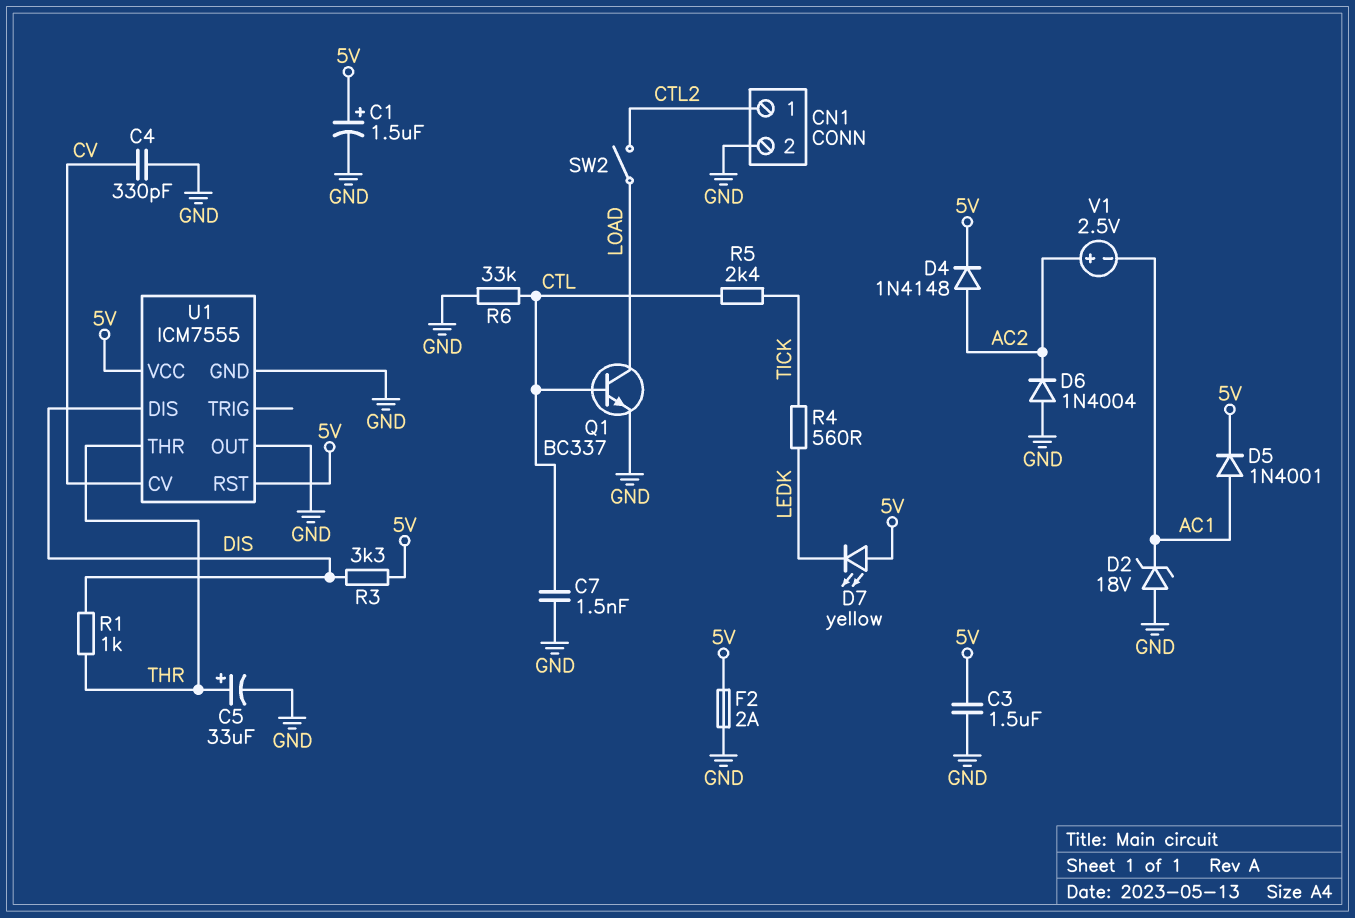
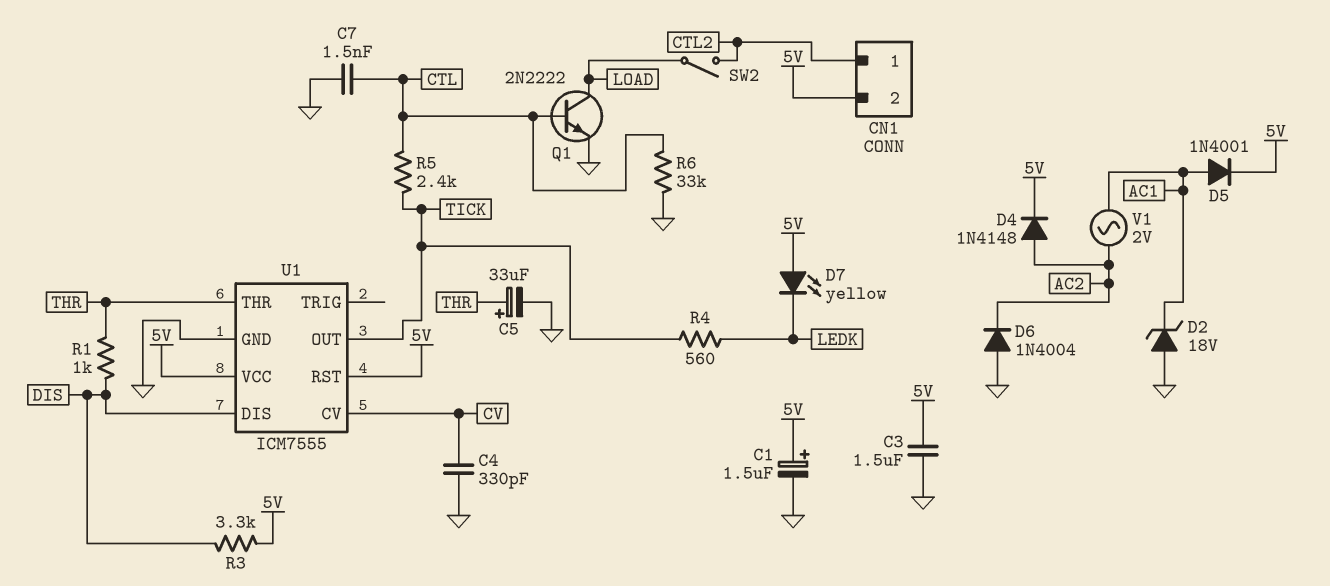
CN1 pin 2: GND -> 5V
F2: 2A (5V, GND) -> none
Q1: NPN BC337 (B CTL, C LOAD, E GND) -> NPN 2N2222 (B CTL, C LOAD, E GND)
U1 pin OUT: GND -> TICK
V1: 2.5V (plus AC2, minus AC1) -> AC 2V (AC1, AC2)

